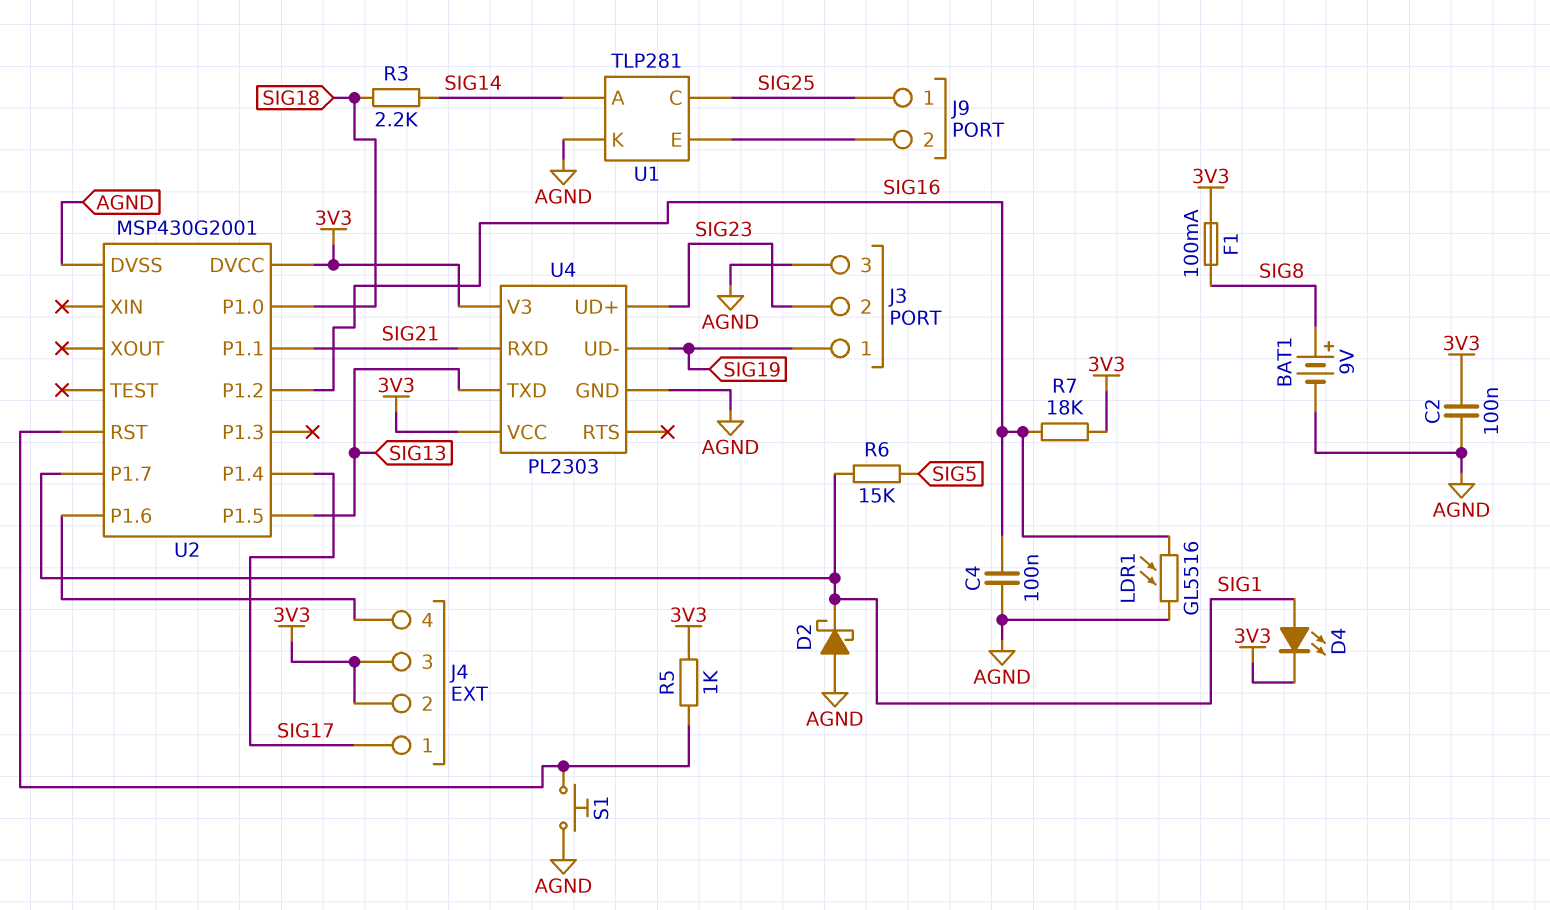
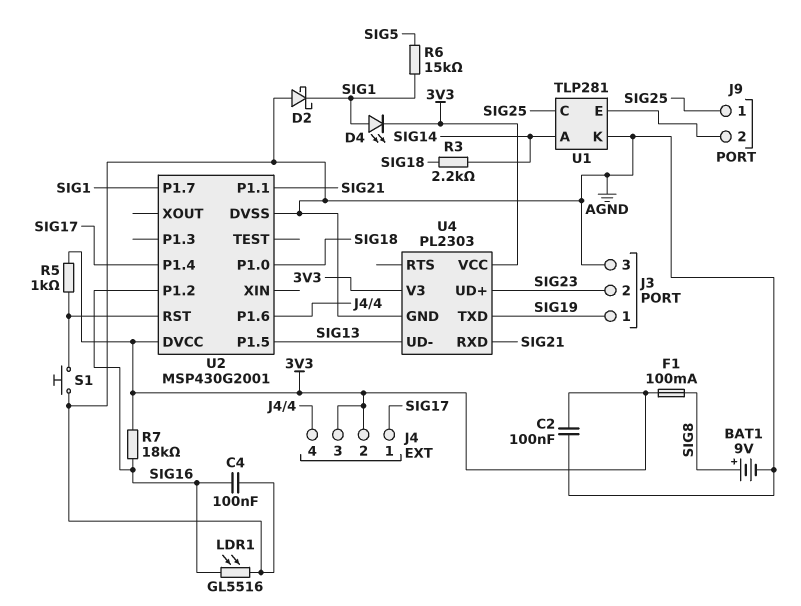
U4 pin TXD: SIG13 -> SIG19
U4 pin UD-: SIG19 -> SIG13

